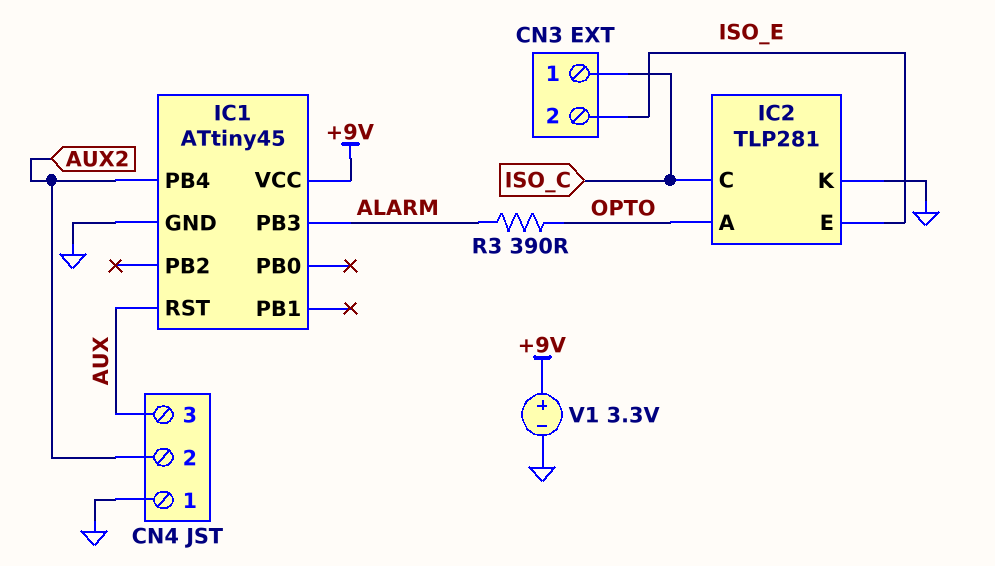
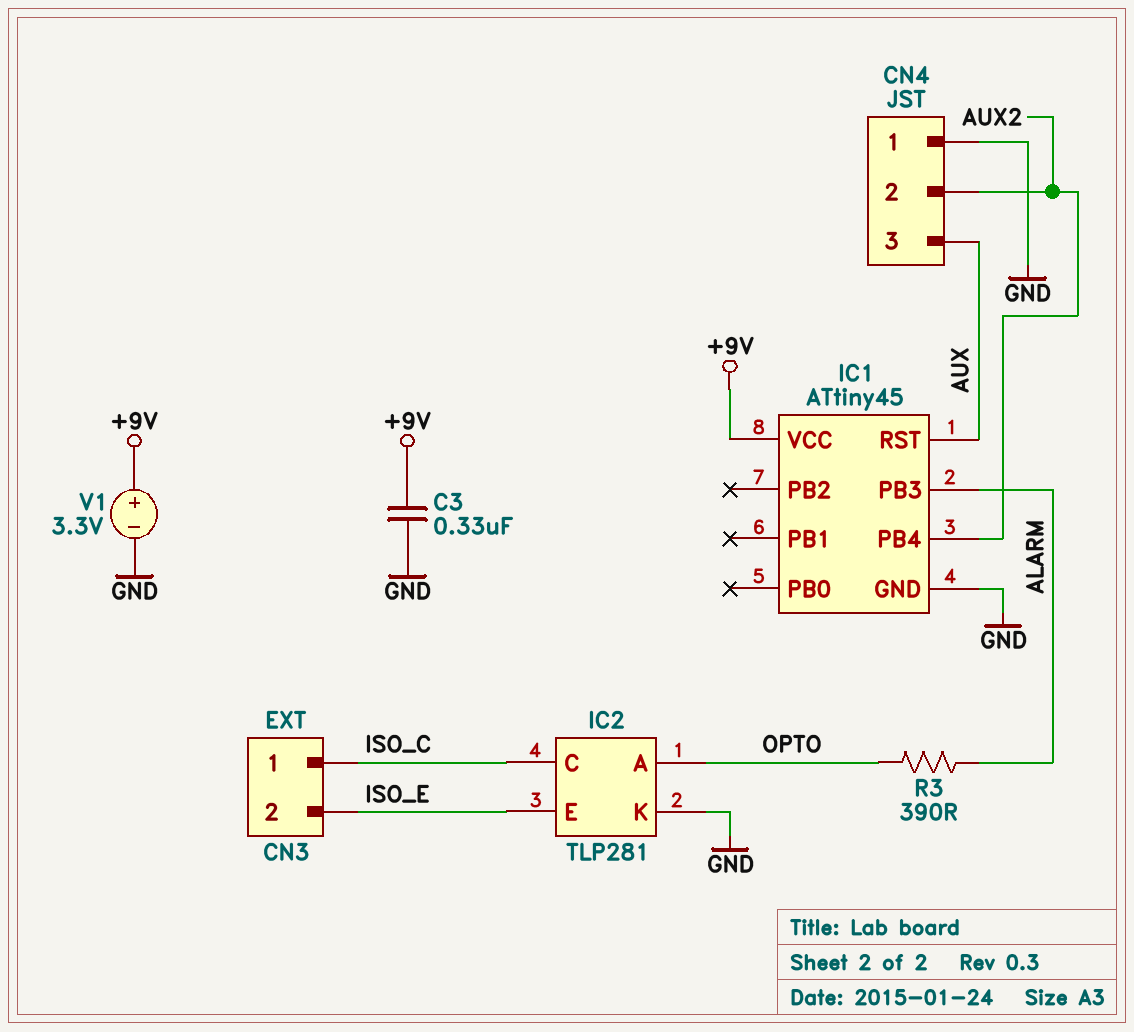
C3: none -> 330nF (+9V, GND)

